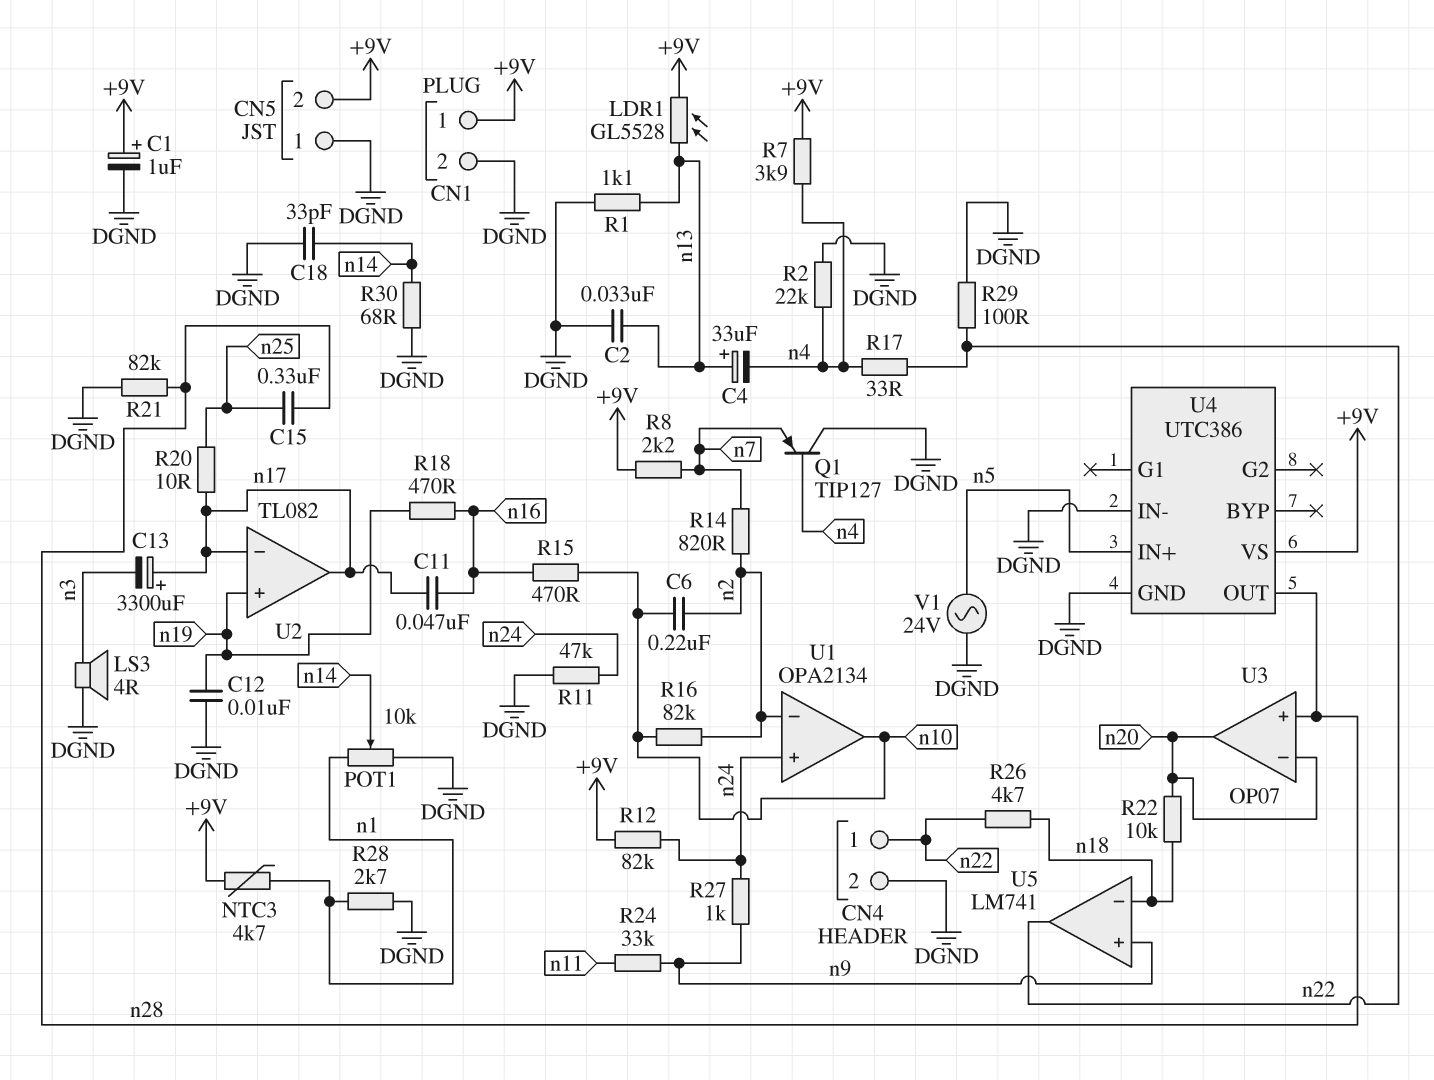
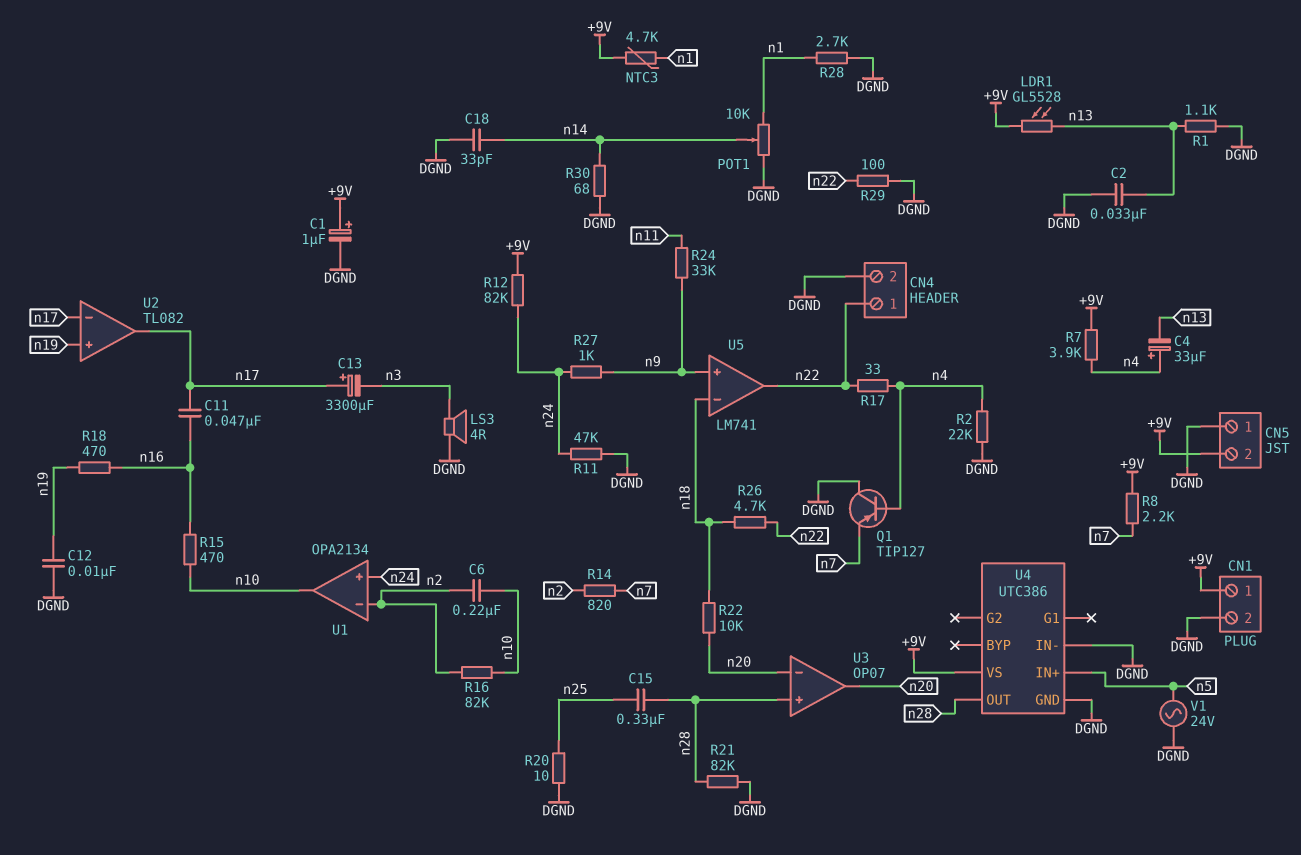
C4: 33uF (plus n13, minus n4) -> 33uF (plus n4, minus n13)
R20: 10 (n17, n25) -> 10 (DGND, n25)

